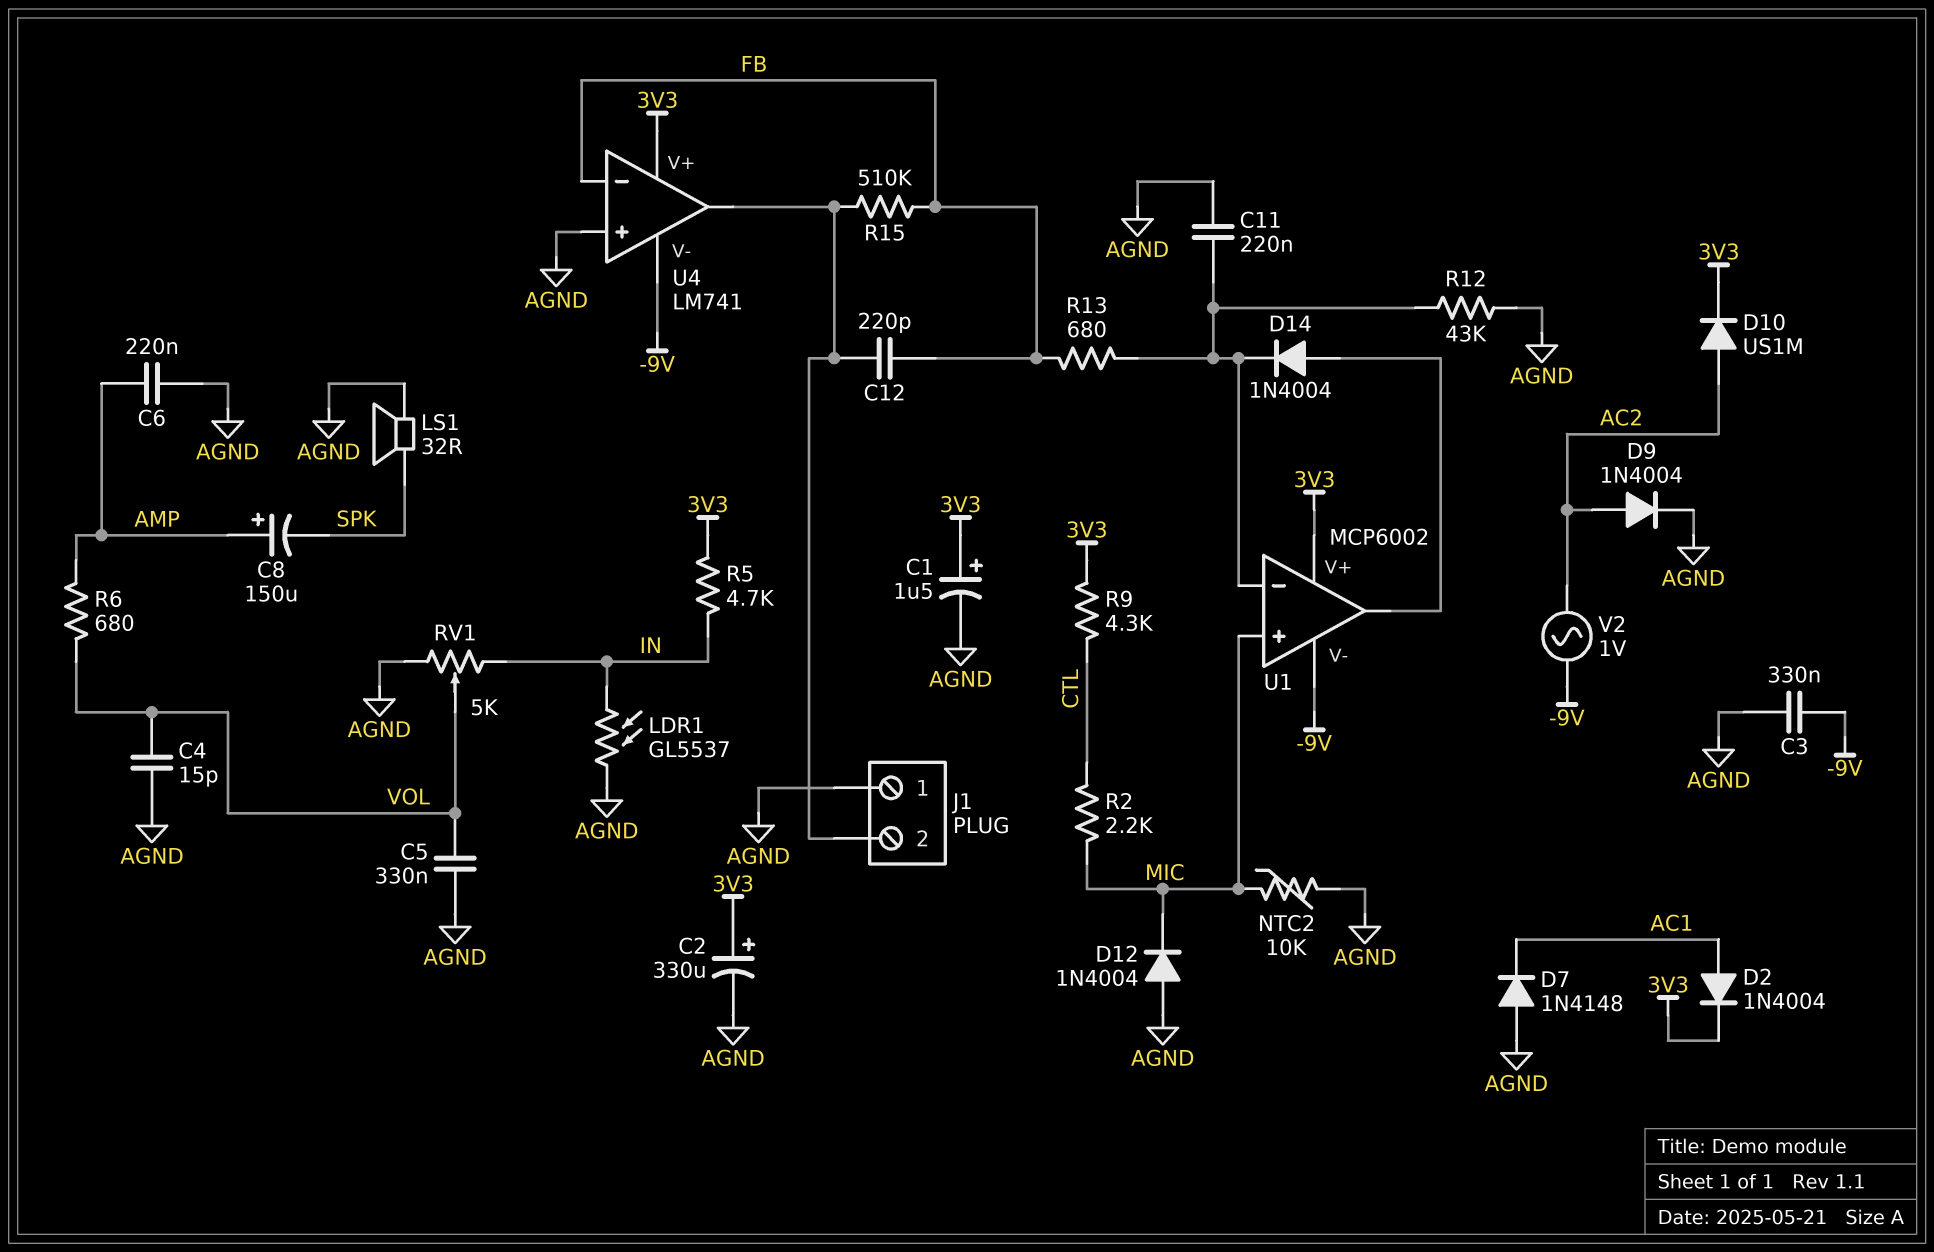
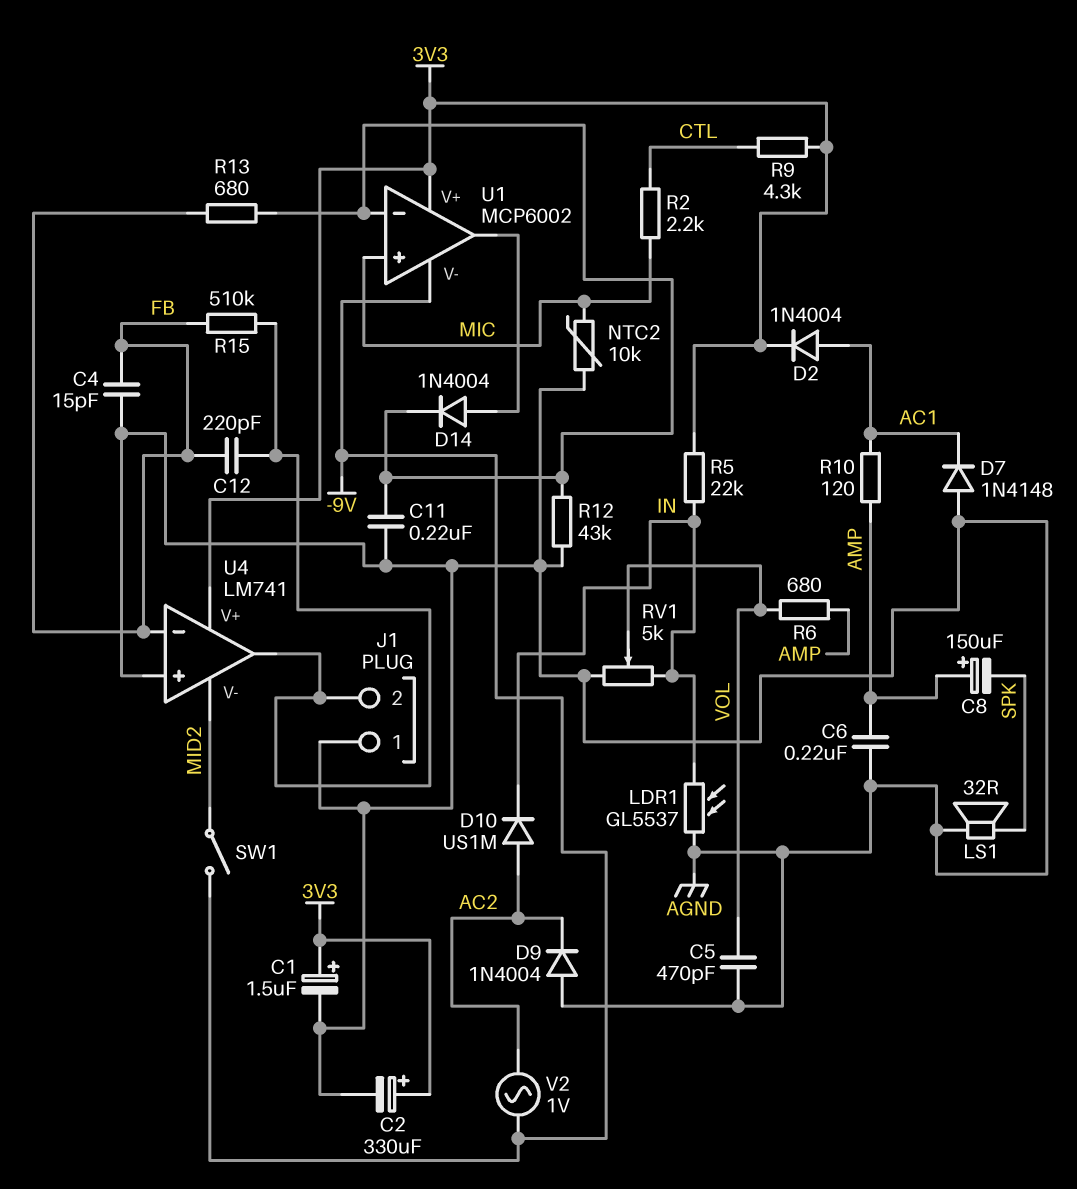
C3: 330nF (-9V, AGND) -> none
C4: 15pF (AGND, VOL) -> 15pF (AGND, FB)
C5: 330nF (AGND, VOL) -> 470pF (AGND, VOL)
D9: diode 1N4004 (A AC2, K AGND) -> diode 1N4004 (A AGND, K AC2)
D10: diode US1M (A AC2, K 3V3) -> diode US1M (A AC2, K IN)
D12: diode 1N4004 (A AGND, K MIC) -> none
R5: 4.7k (3V3, IN) -> 22k (3V3, IN)
R10: none -> 120 (AC1, AMP)
SW1: none -> switch (-9V, MID2)
U4 pin V-: -9V -> MID2

